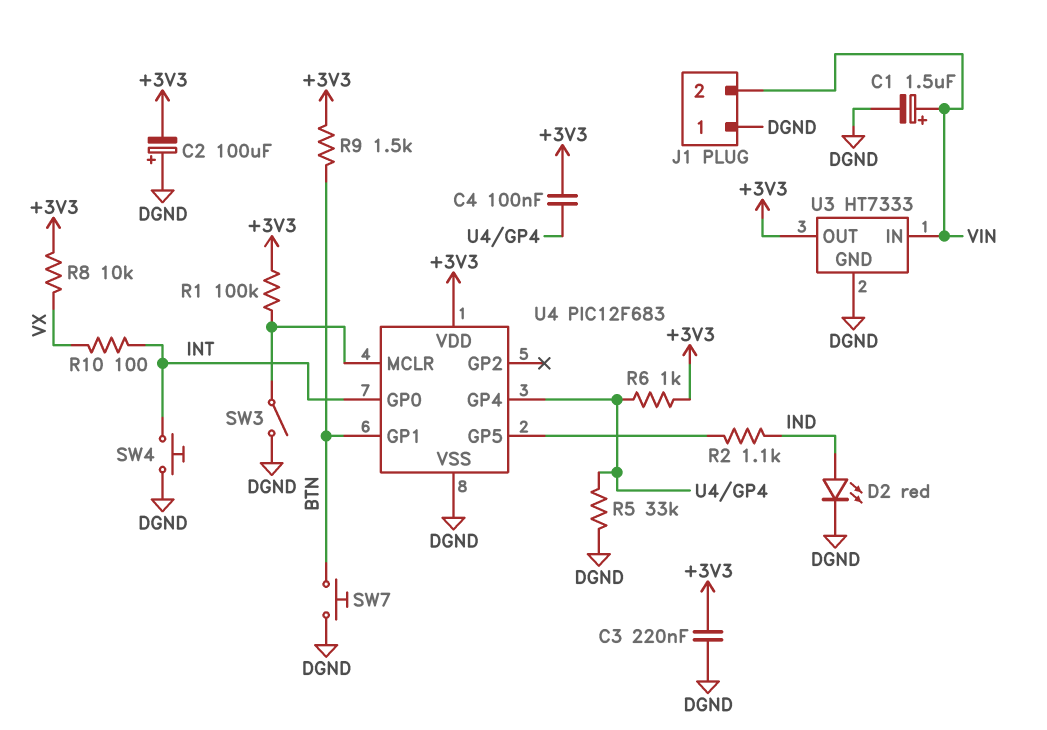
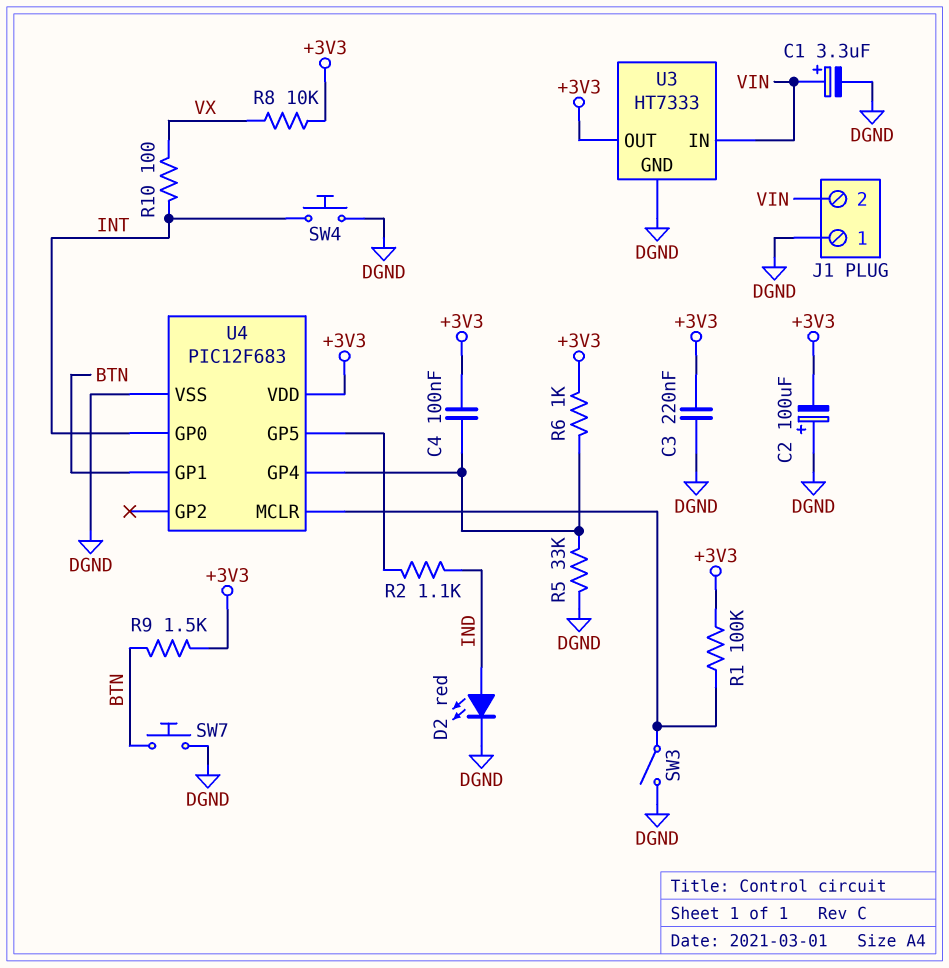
C1: 1.5uF (plus VIN, minus DGND) -> 3.3uF (plus VIN, minus DGND)

